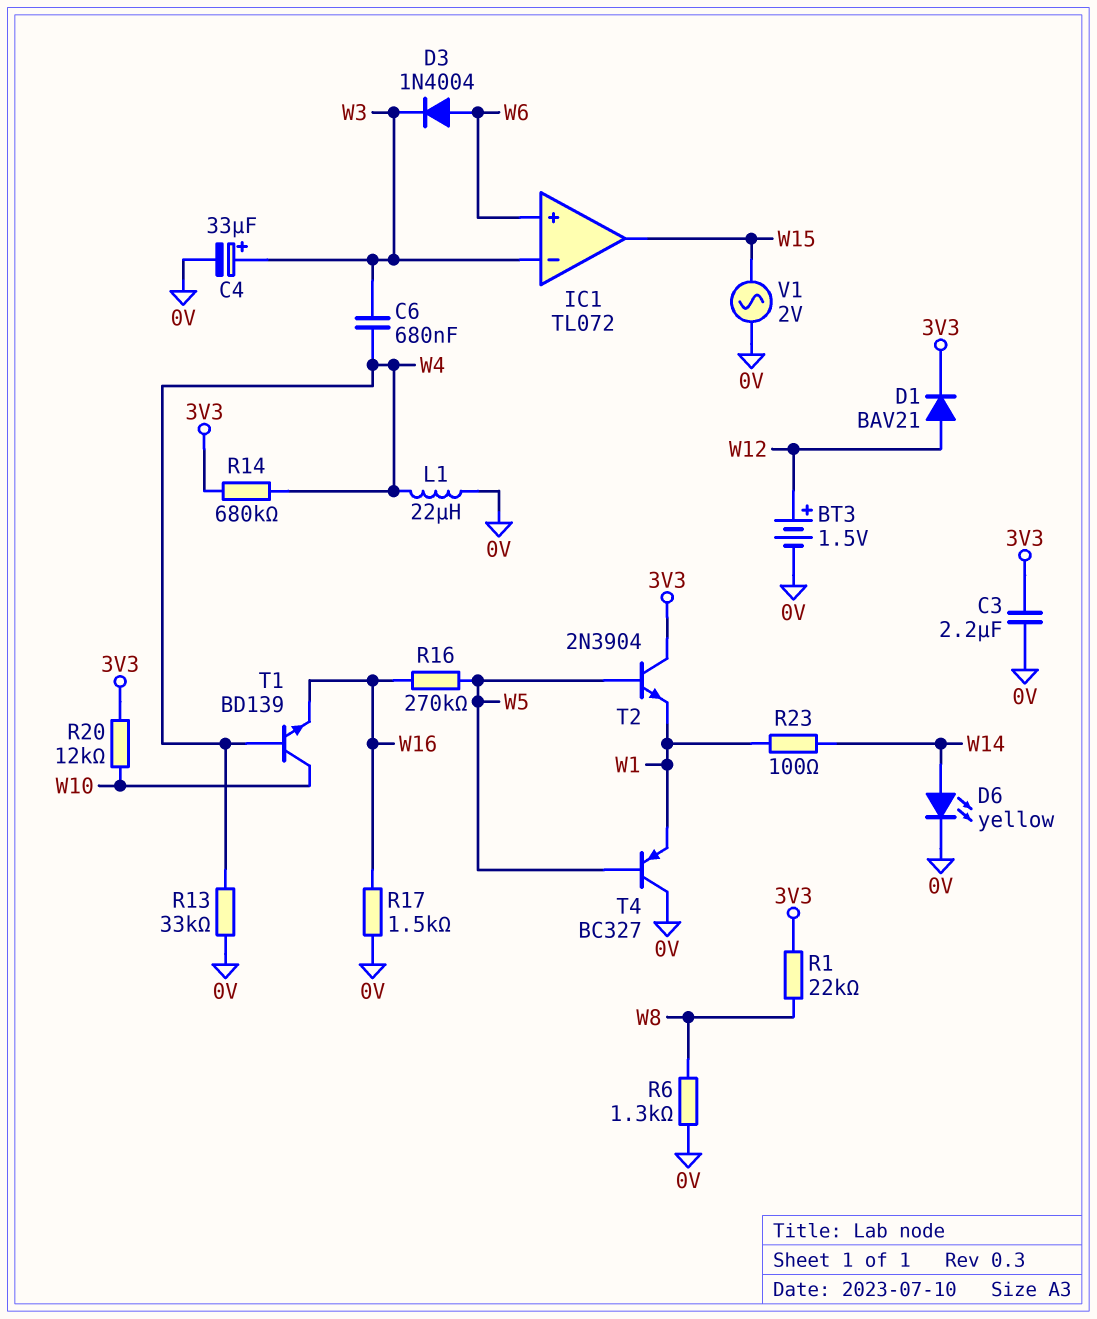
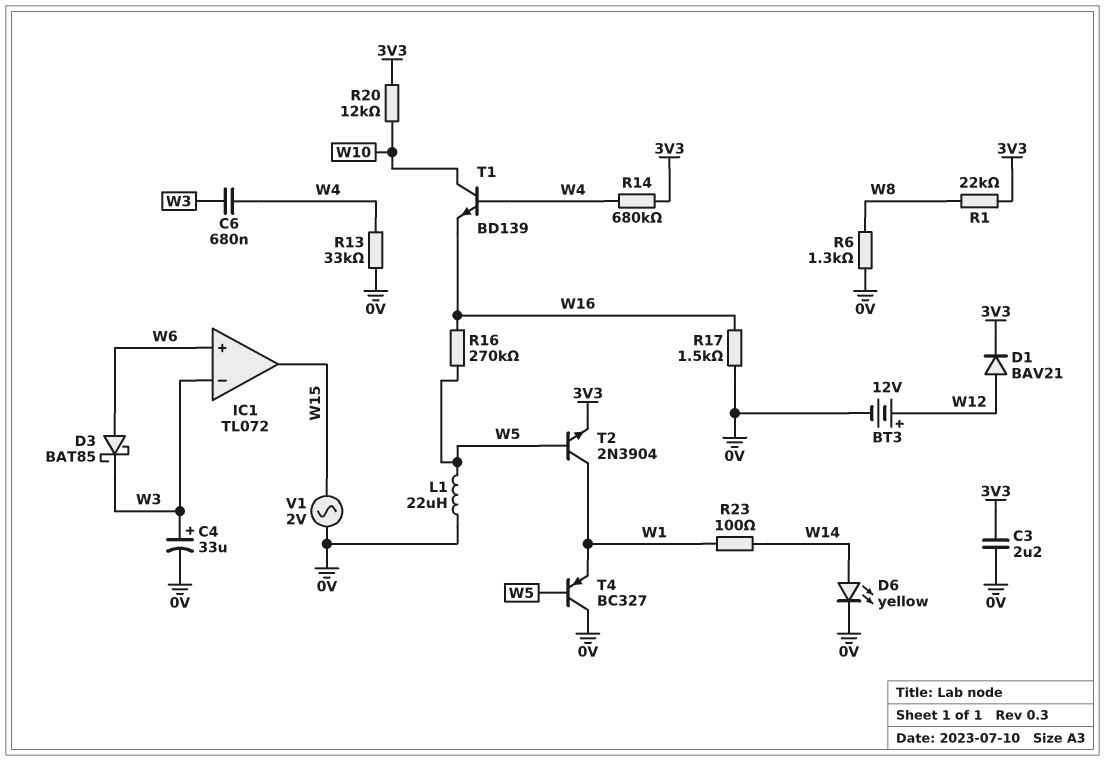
BT3: 1.5V (plus W12, minus 0V) -> 12V (plus W12, minus 0V)
D3: diode 1N4004 (A W6, K W3) -> schottky BAT85 (A W6, K W3)
L1: 22uH (0V, W4) -> 22uH (0V, W5)
T2: NPN 2N3904 (B W5, C 3V3, E W1) -> NPN 2N3904 (B W5, C W1, E 3V3)

